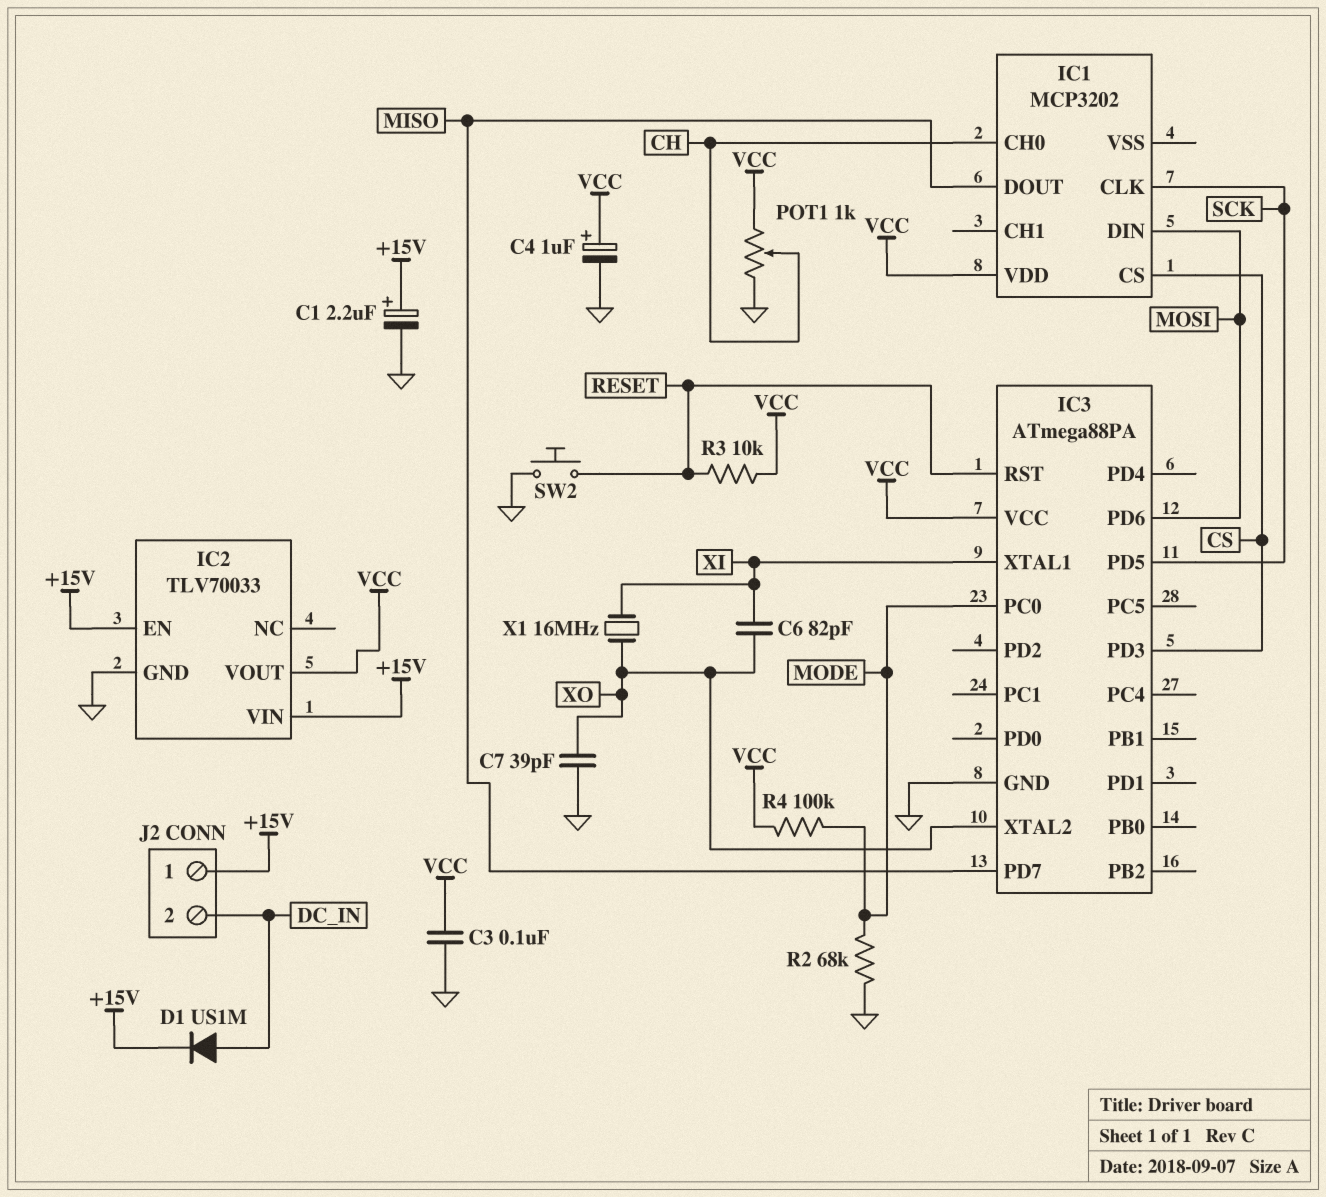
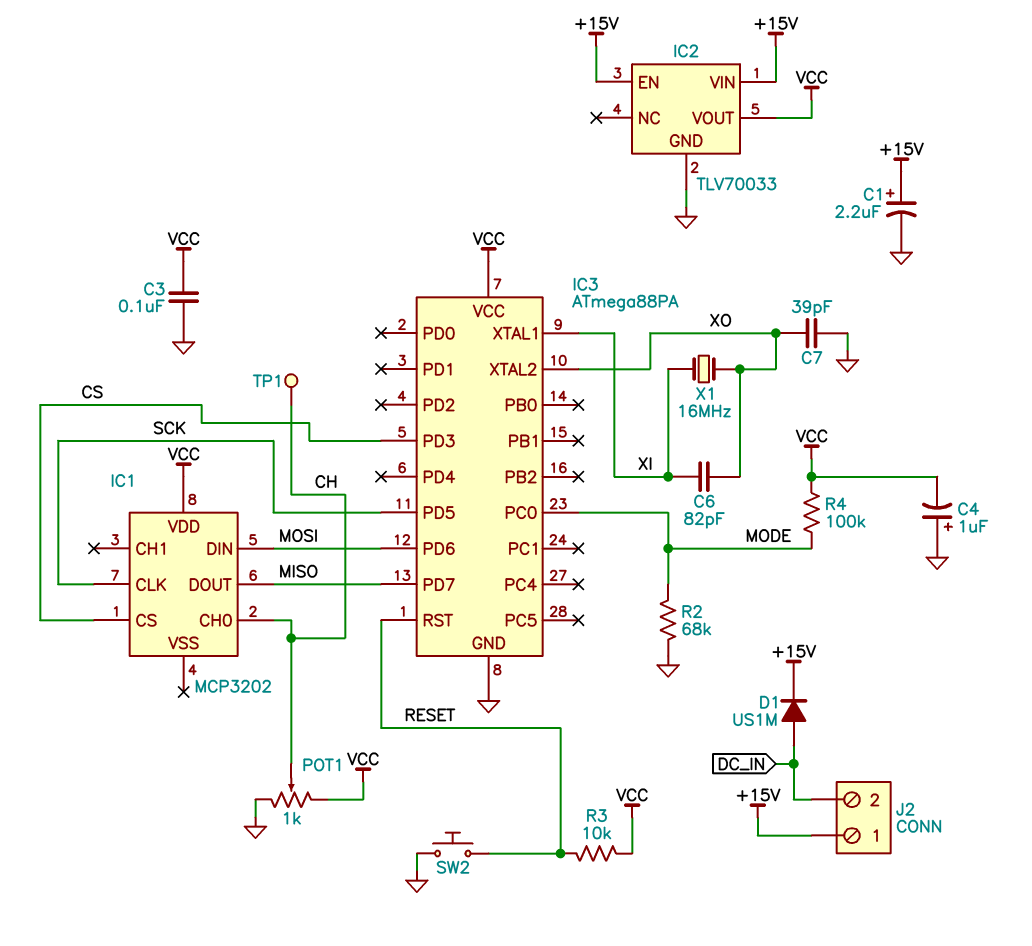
C4: 1uF (plus VCC, minus GND) -> 1uF (plus GND, minus VCC)
TP1: none -> test point (CH)

